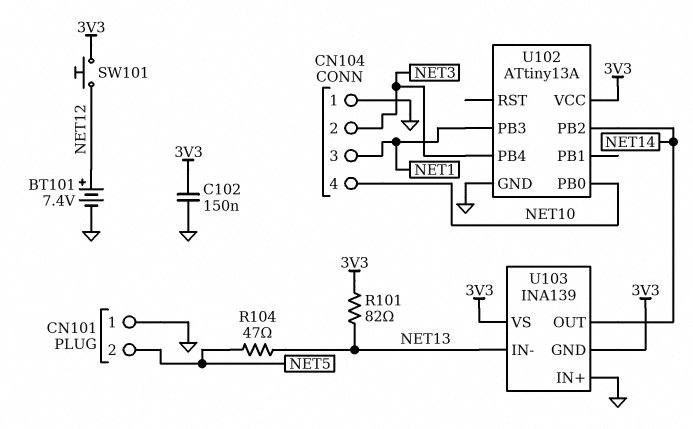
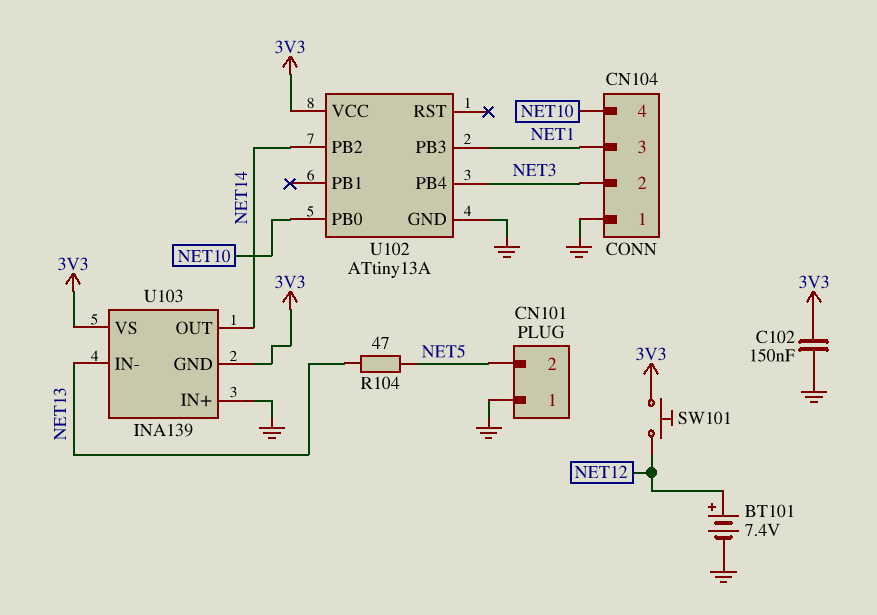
R101: 82 (3V3, NET13) -> none

